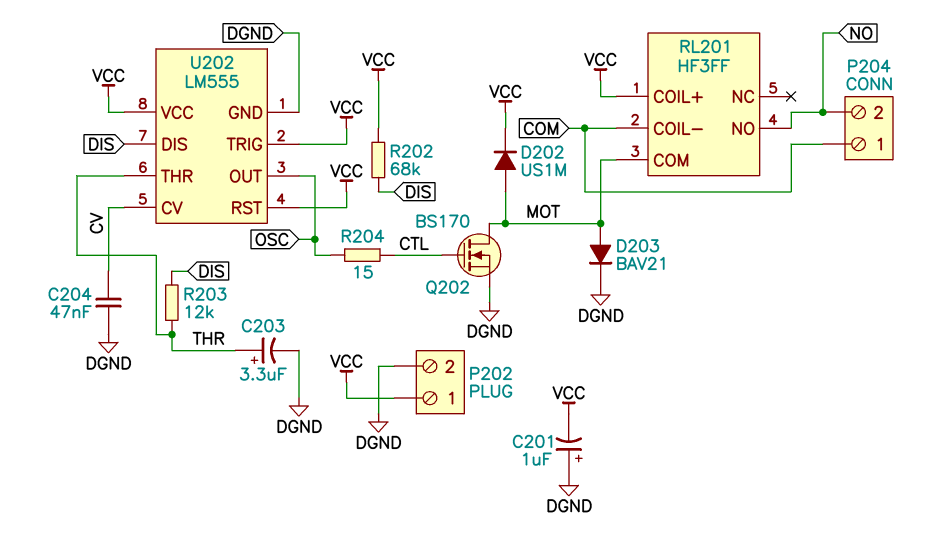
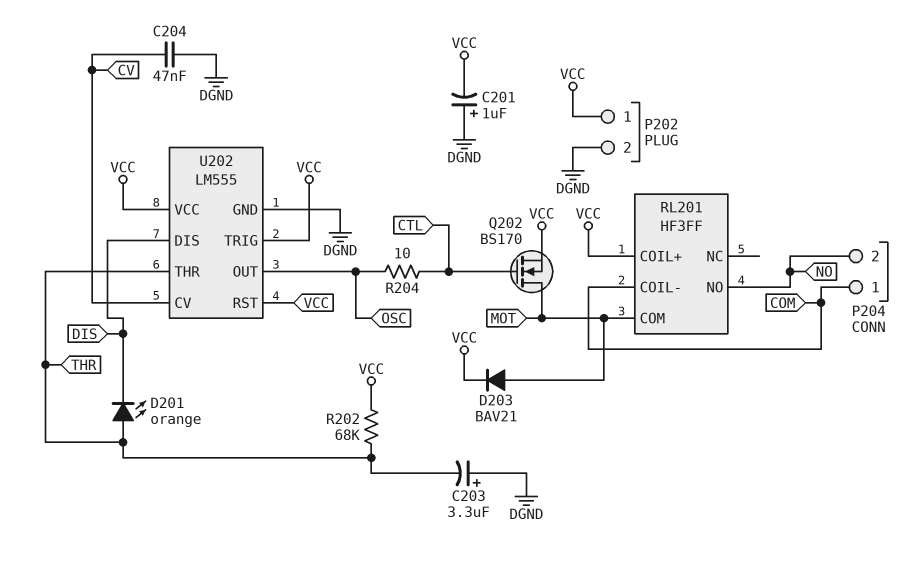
C203: 3.3uF (plus THR, minus DGND) -> 3.3uF (plus DGND, minus THR)
D201: none -> LED orange (A THR, K DIS)
D202: diode US1M (A MOT, K VCC) -> none
D203: diode BAV21 (A MOT, K DGND) -> diode BAV21 (A MOT, K VCC)
Q202: NMOS BS170 (G CTL, D MOT, S DGND) -> NMOS BS170 (G CTL, D MOT, S VCC)
R202: 68k (DIS, VCC) -> 68k (THR, VCC)
R203: 12k (DIS, THR) -> none
R204: 15 (CTL, OSC) -> 10 (CTL, OSC)

